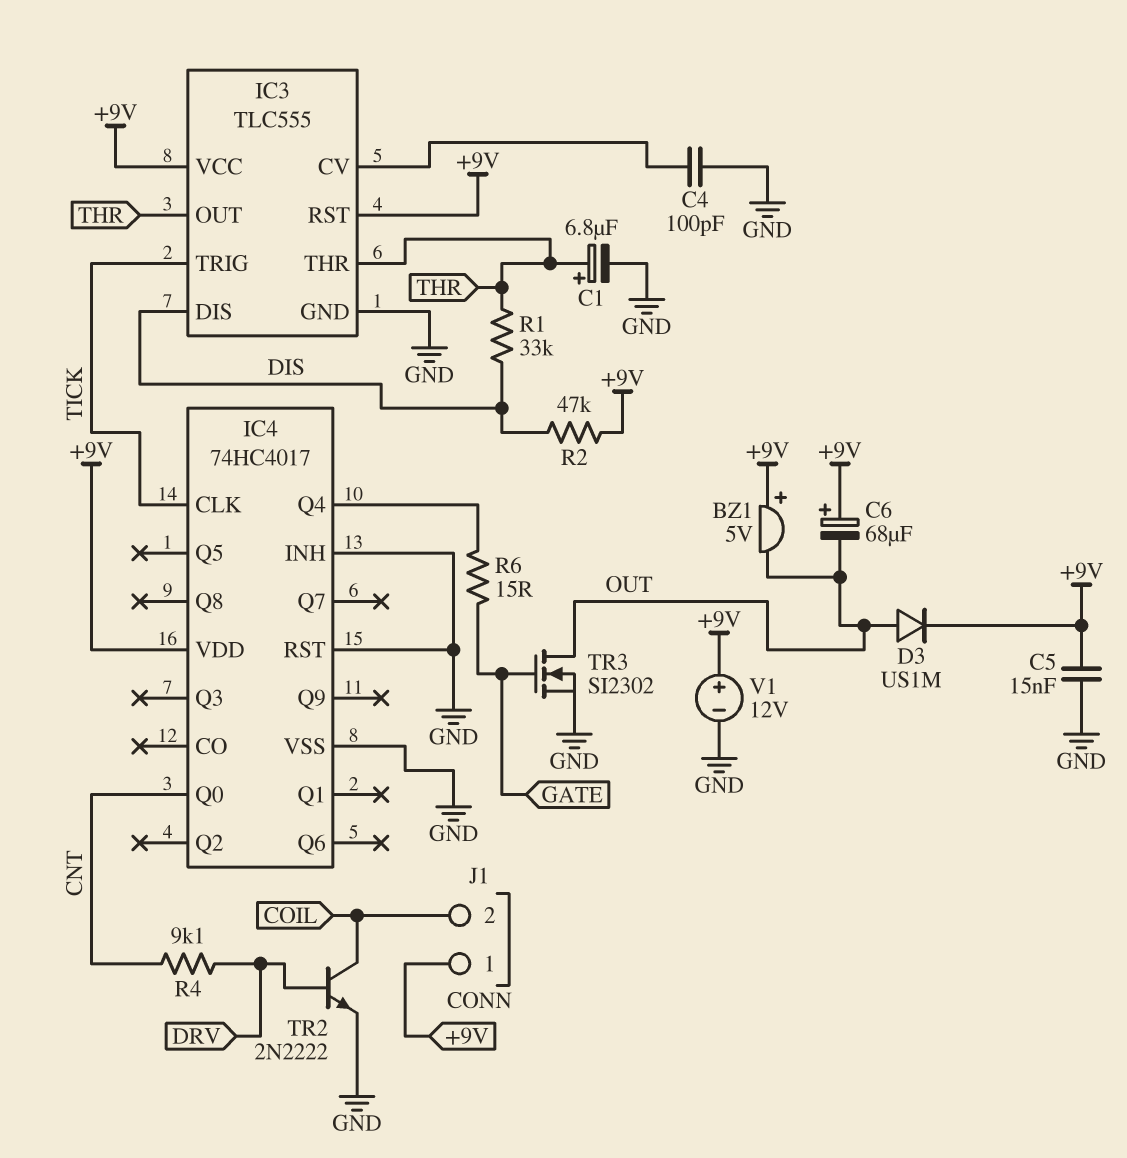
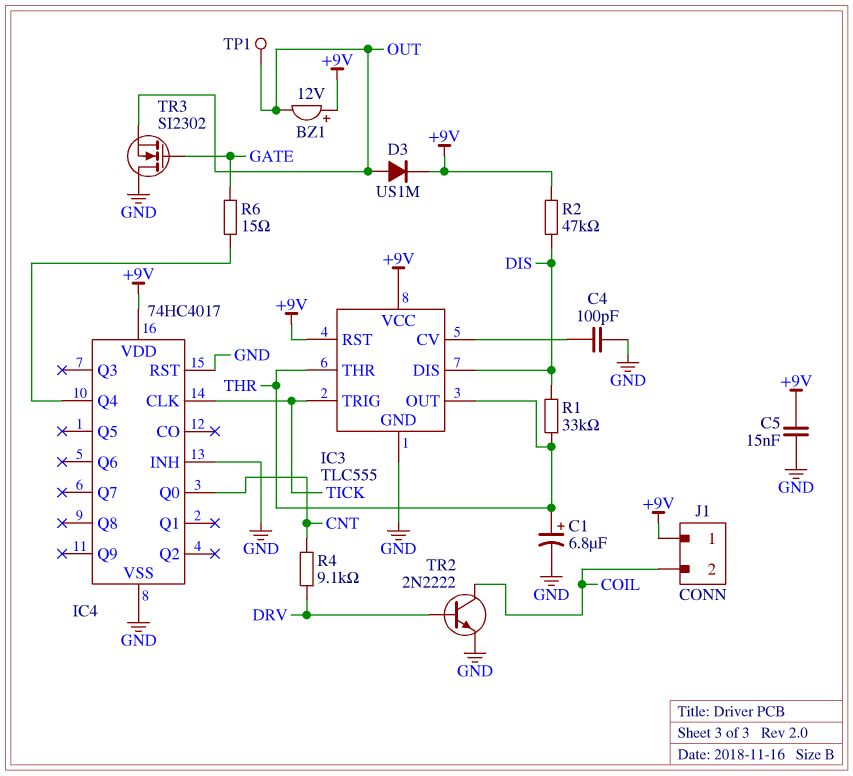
BZ1: buzzer 5V (plus +9V, minus OUT) -> buzzer 12V (plus +9V, minus OUT)
C6: 68uF (plus +9V, minus OUT) -> none
TP1: none -> test point (OUT)
TR3: NMOS SI2302 (G GATE, D OUT, S GND) -> NMOS SI2302 (G GATE, D GND, S OUT)
V1: 12V (plus +9V, minus GND) -> none

